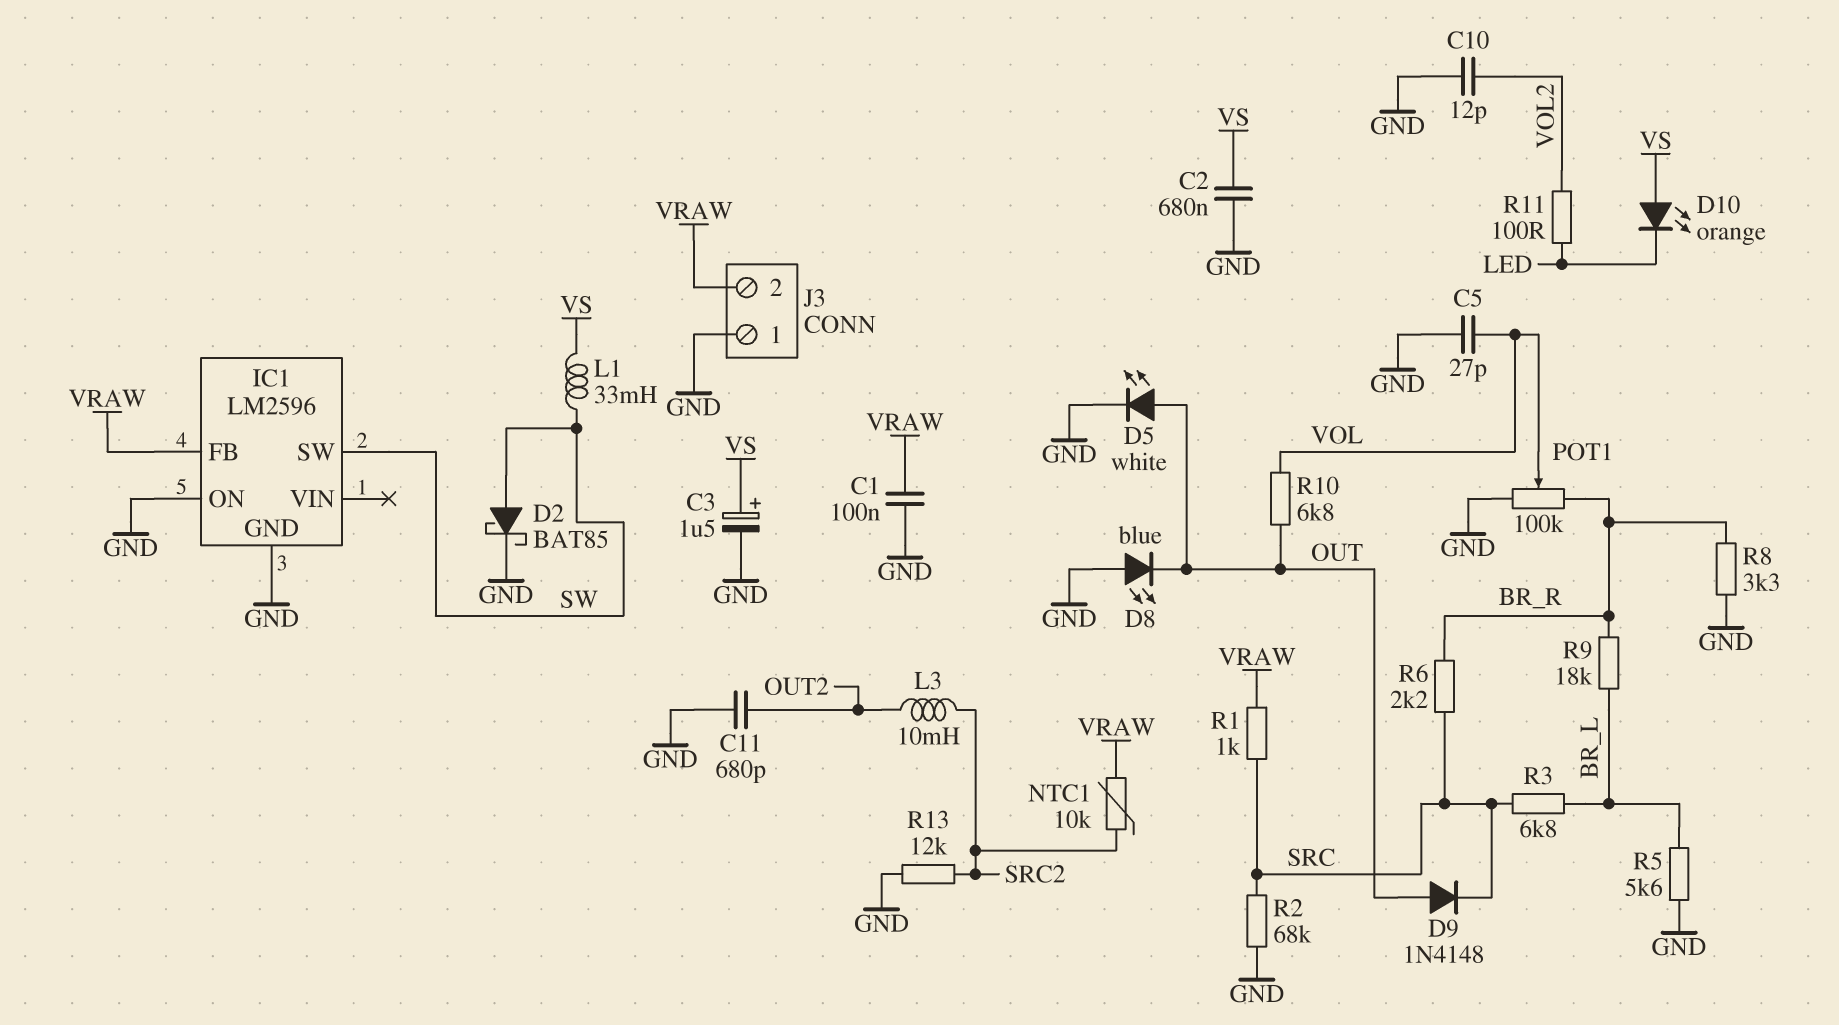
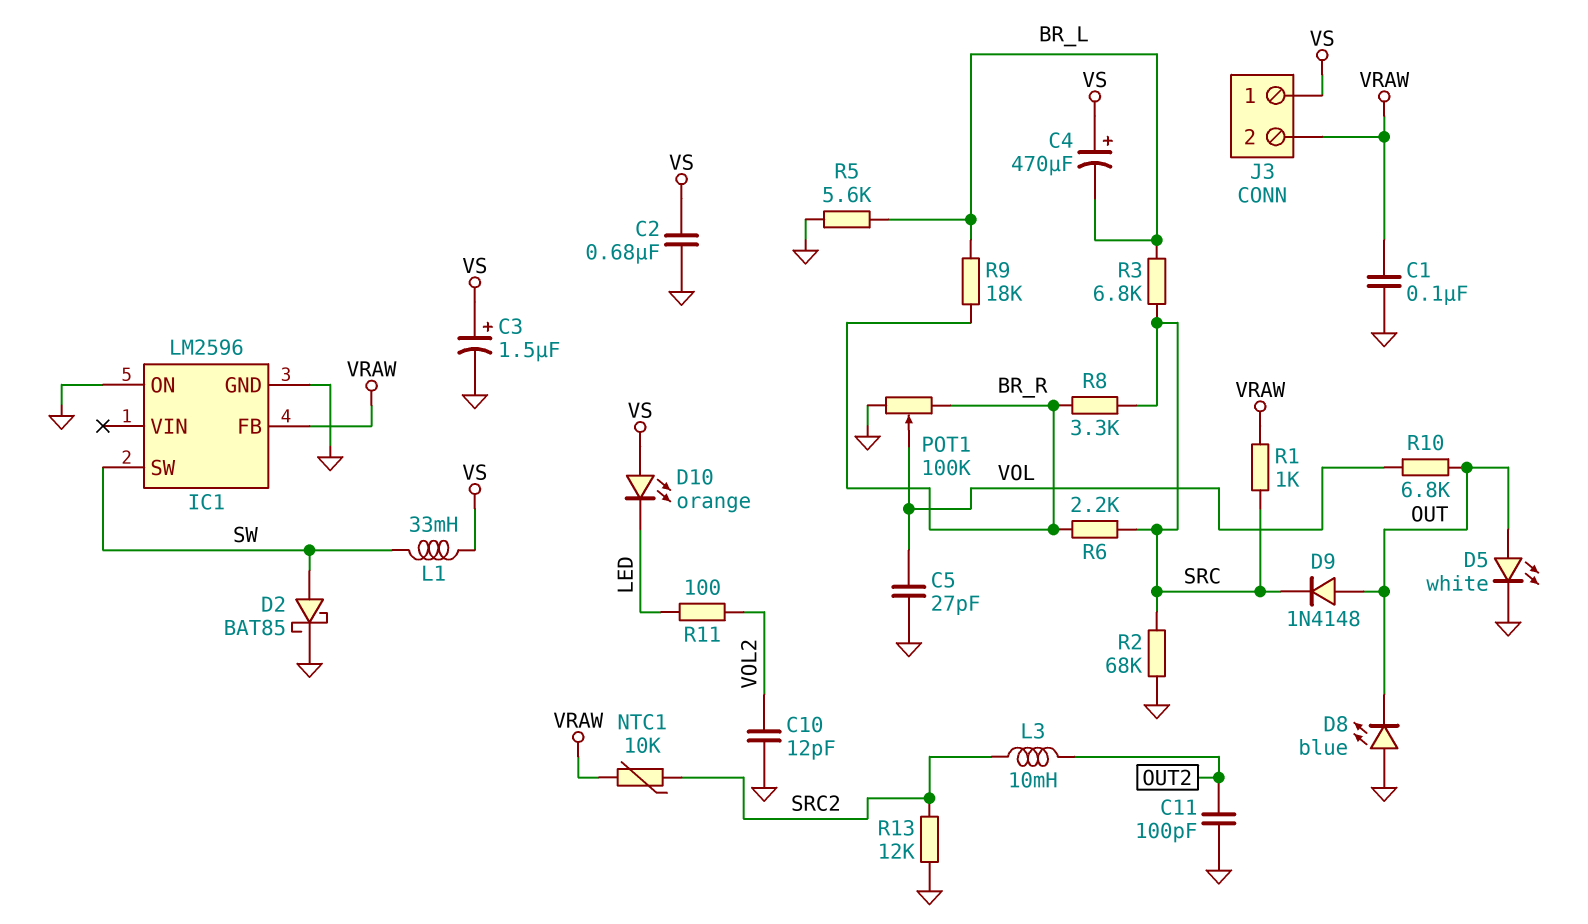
C4: none -> 470uF (plus VS, minus BR_L)
C11: 680pF (GND, OUT2) -> 100pF (GND, OUT2)
J3 pin 1: GND -> VS
R8: 3.3k (BR_R, GND) -> 3.3k (BR_R, SRC)

